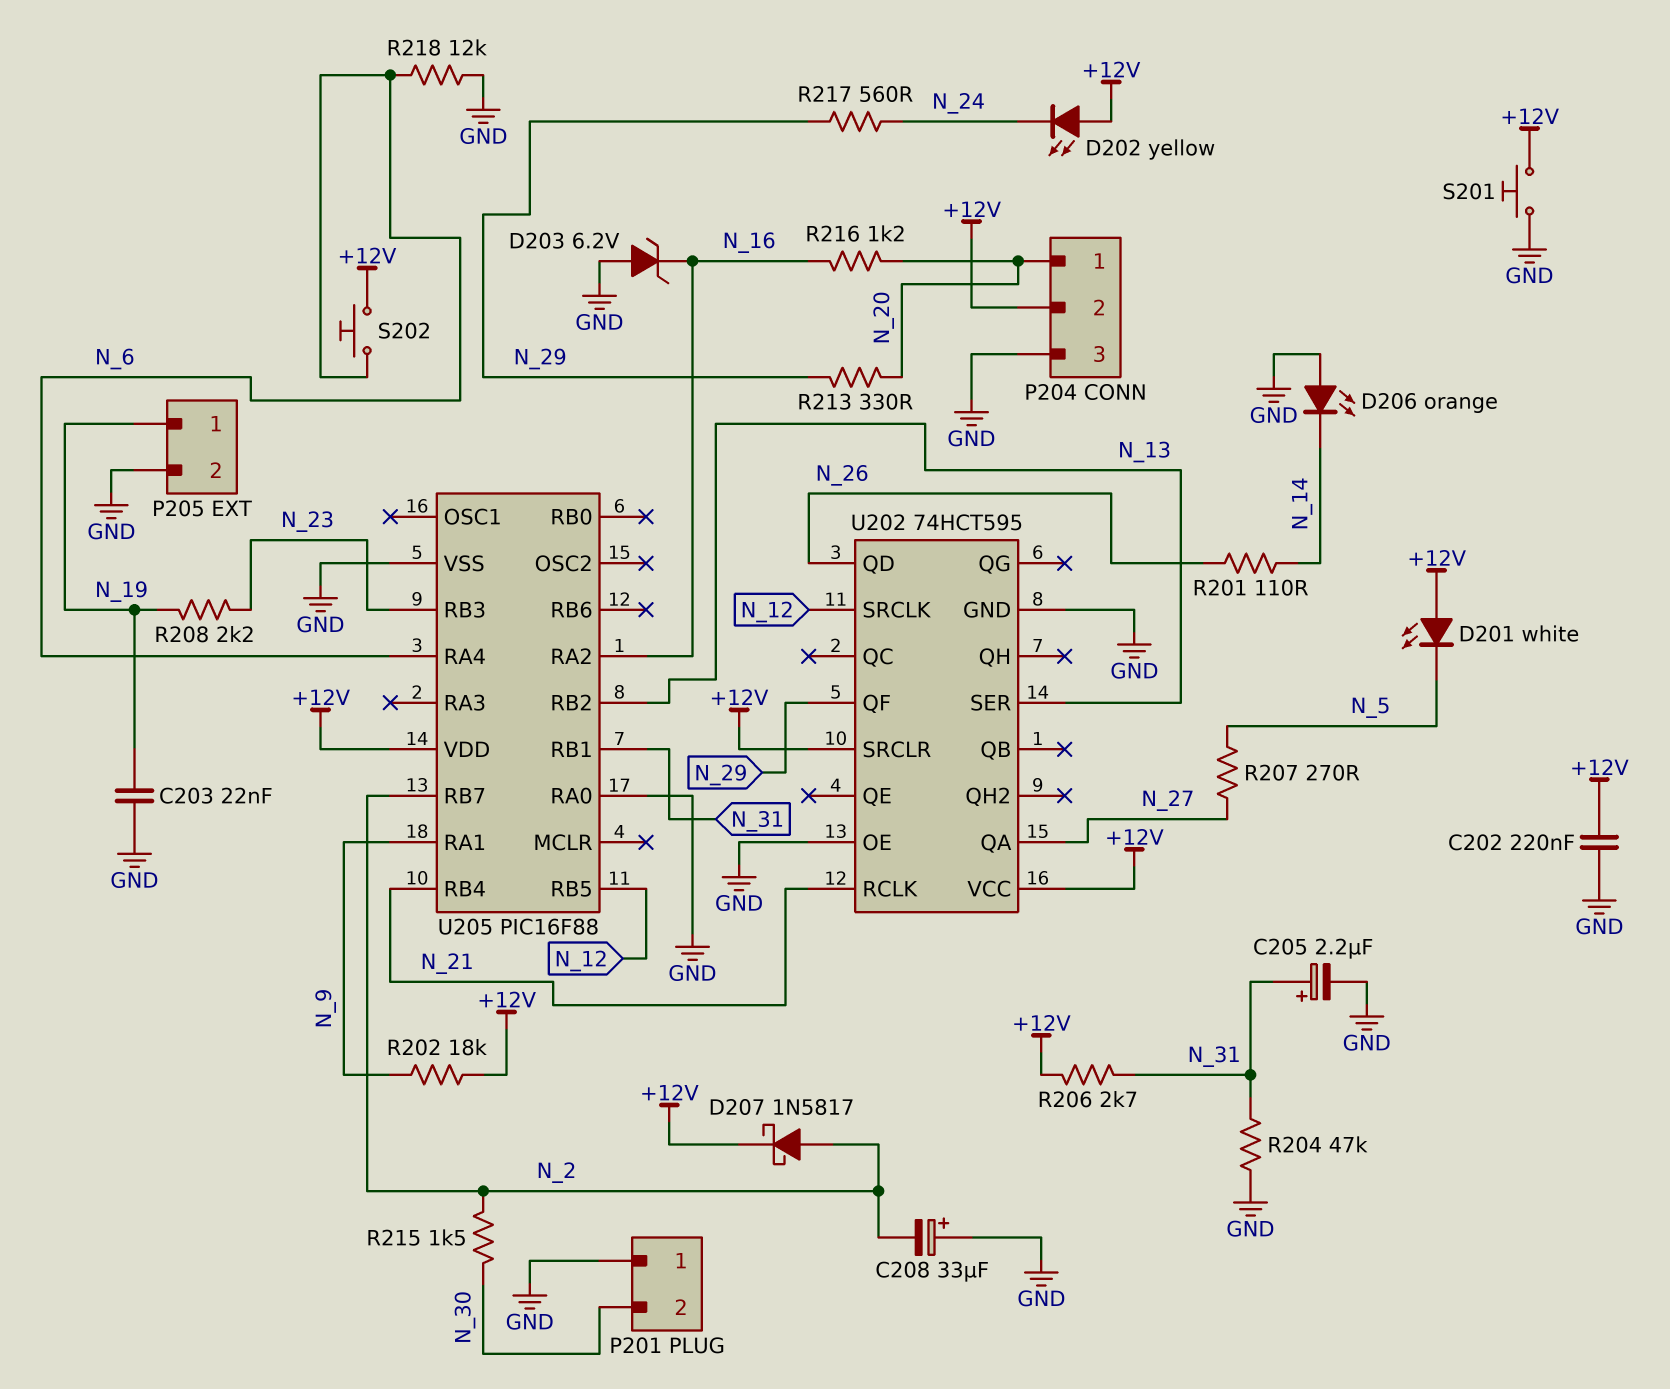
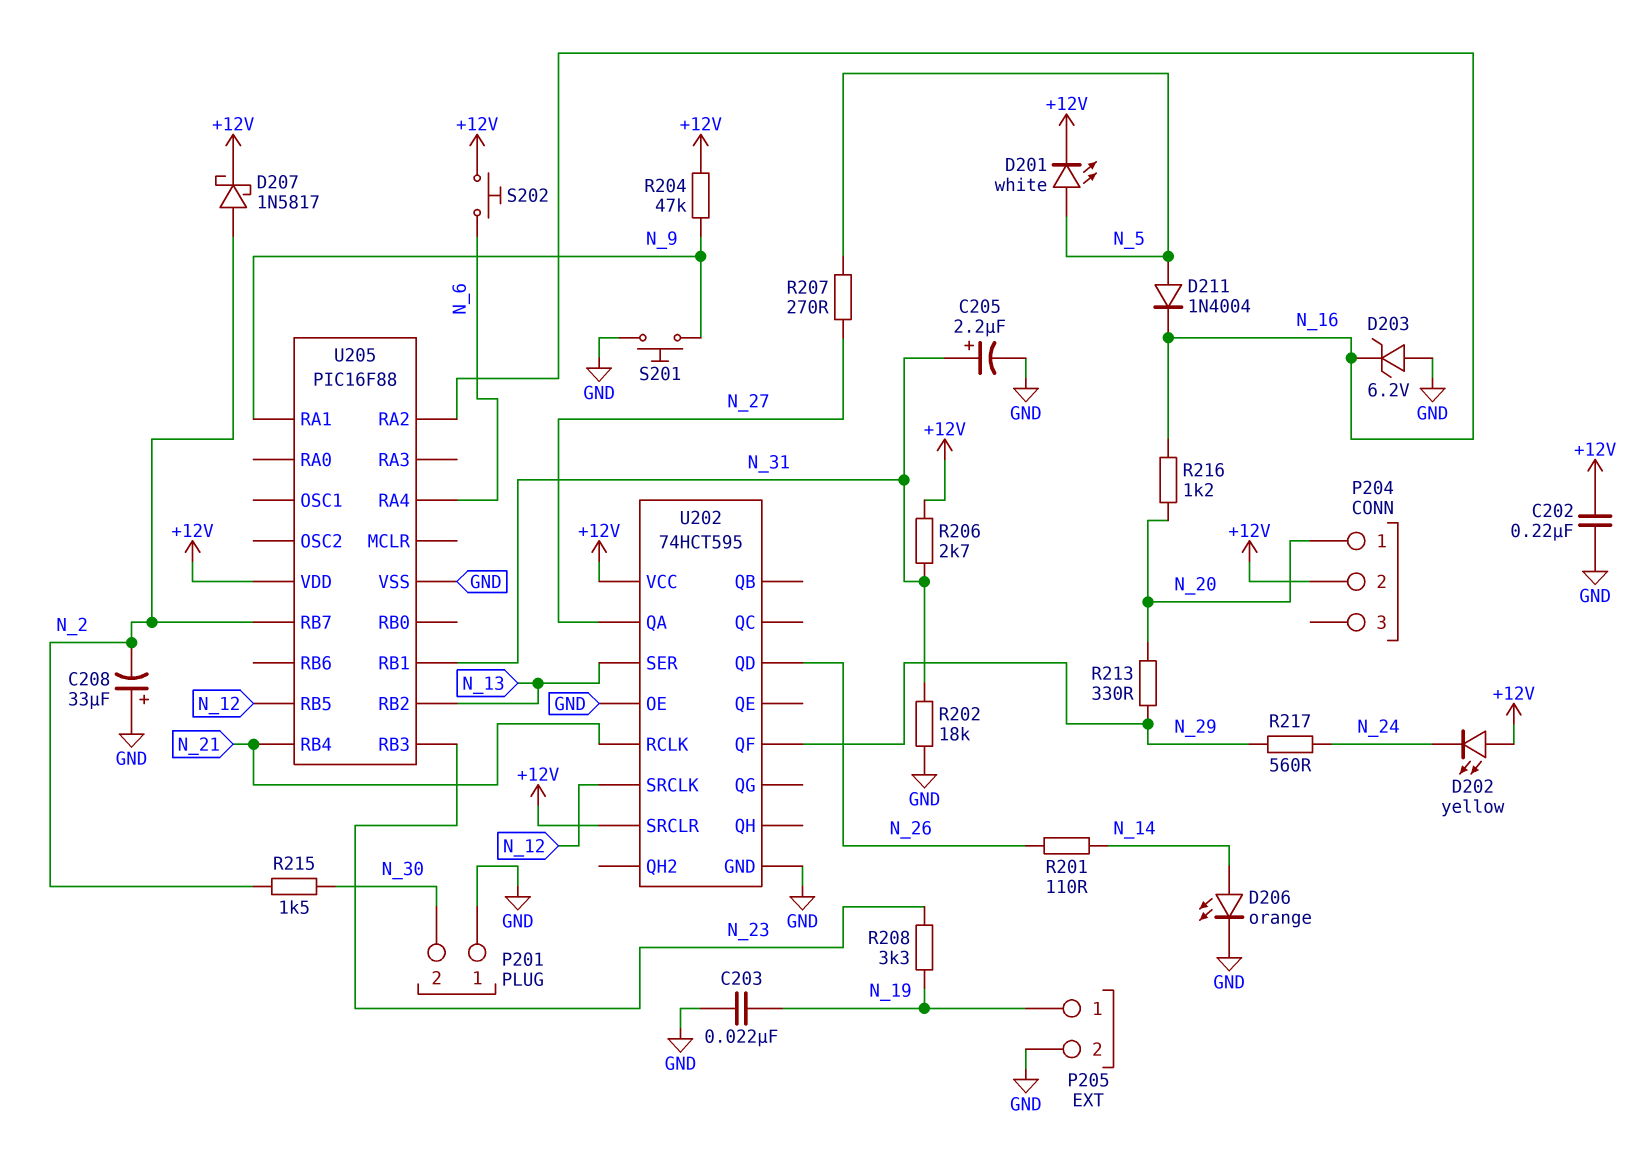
D201: LED white (A +12V, K N_5) -> LED white (A N_5, K +12V)
D206: LED orange (A GND, K N_14) -> LED orange (A N_14, K GND)
D211: none -> diode 1N4004 (A N_5, K N_16)
P204 pin 3: GND -> none
R202: 18k (+12V, N_9) -> 18k (GND, N_31)
R204: 47k (GND, N_31) -> 47k (+12V, N_9)
R208: 2.2k (N_19, N_23) -> 3.3k (N_19, N_23)
R218: 12k (GND, N_6) -> none
S201: button (+12V, GND) -> button (GND, N_9)
U205 pin RA0: GND -> none

